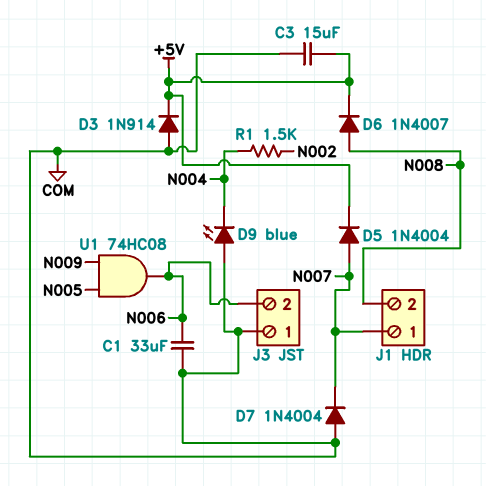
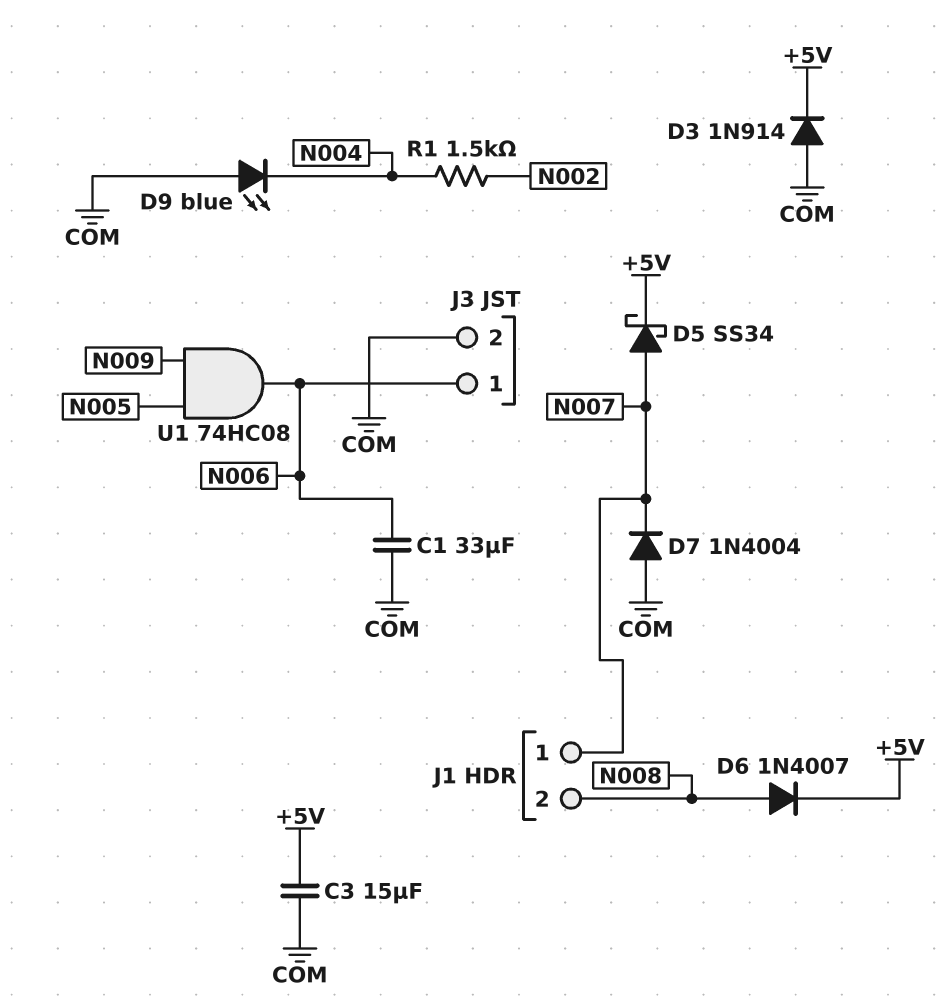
D5: diode 1N4004 (A N007, K +5V) -> schottky SS34 (A N007, K +5V)
J3 pin 1: COM -> N006
J3 pin 2: N006 -> COM

